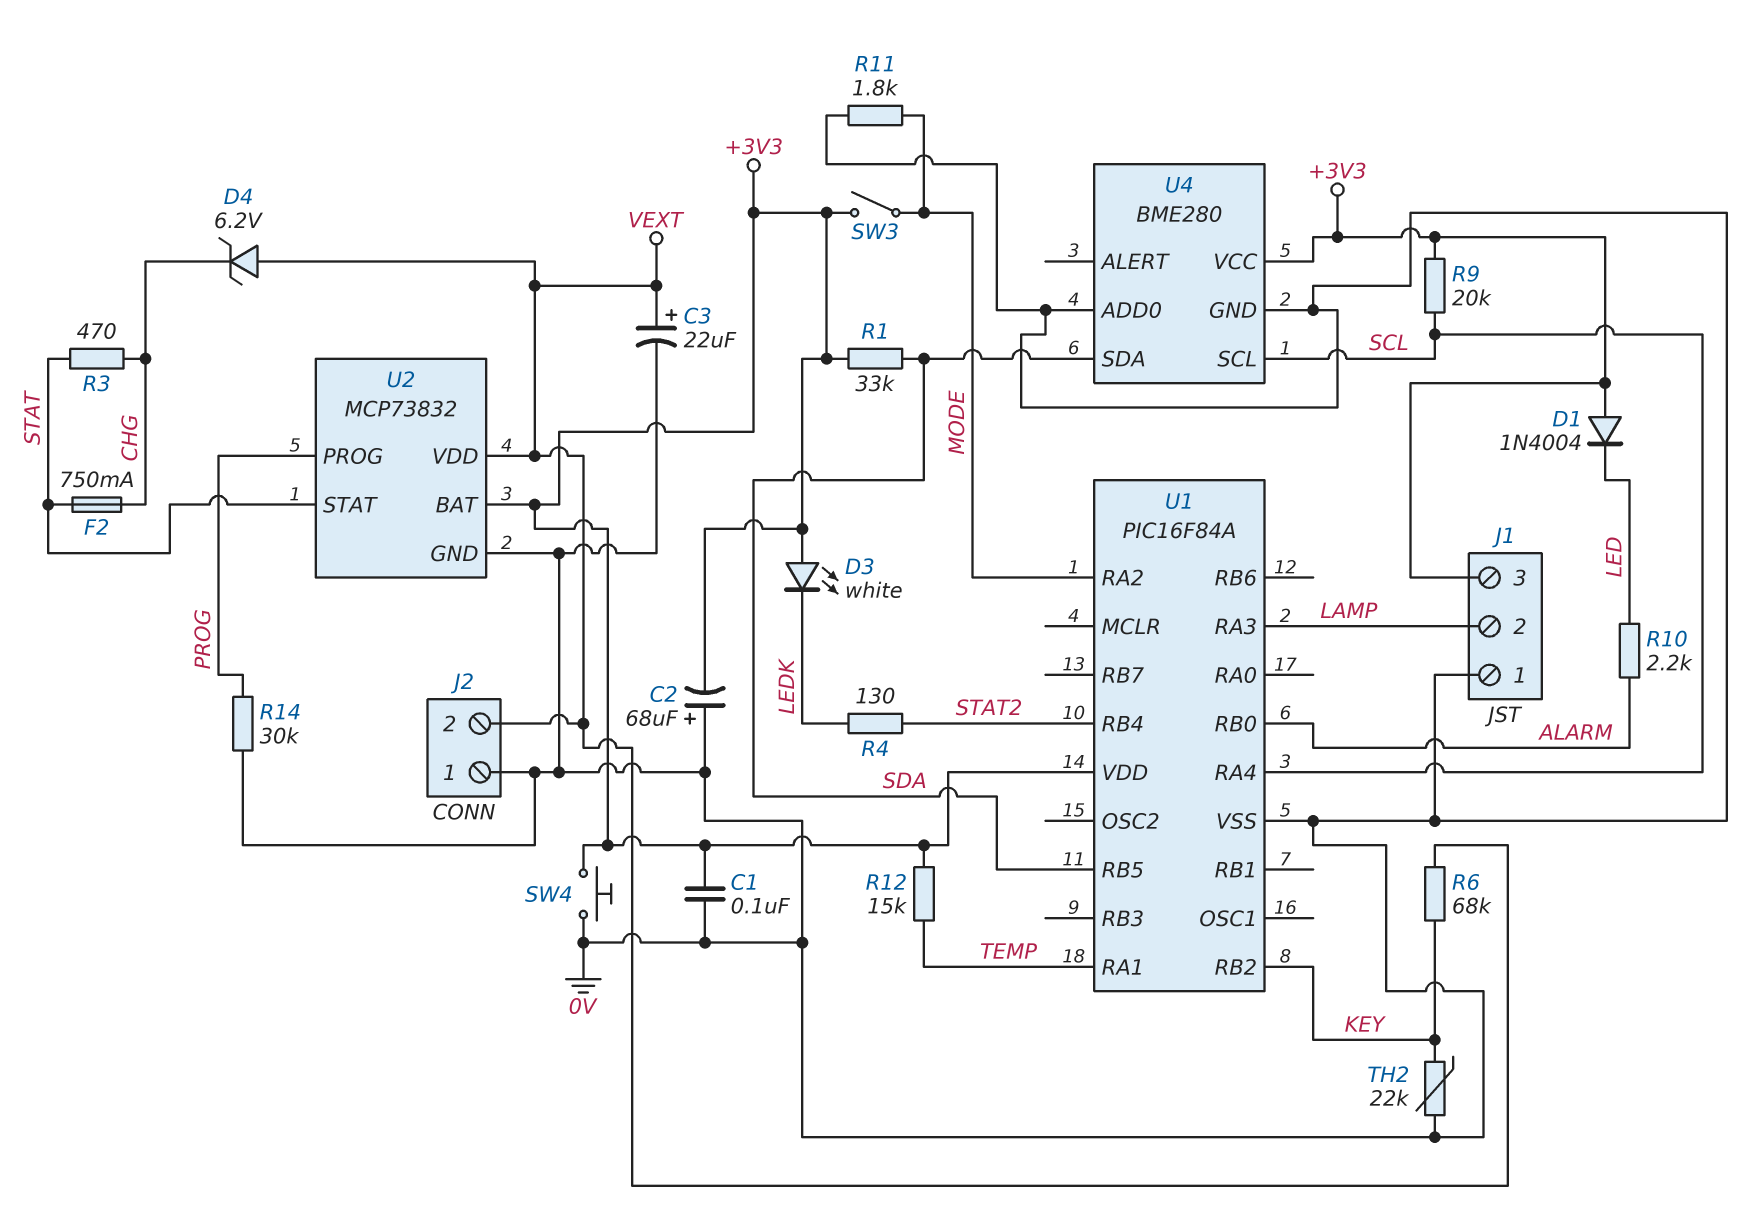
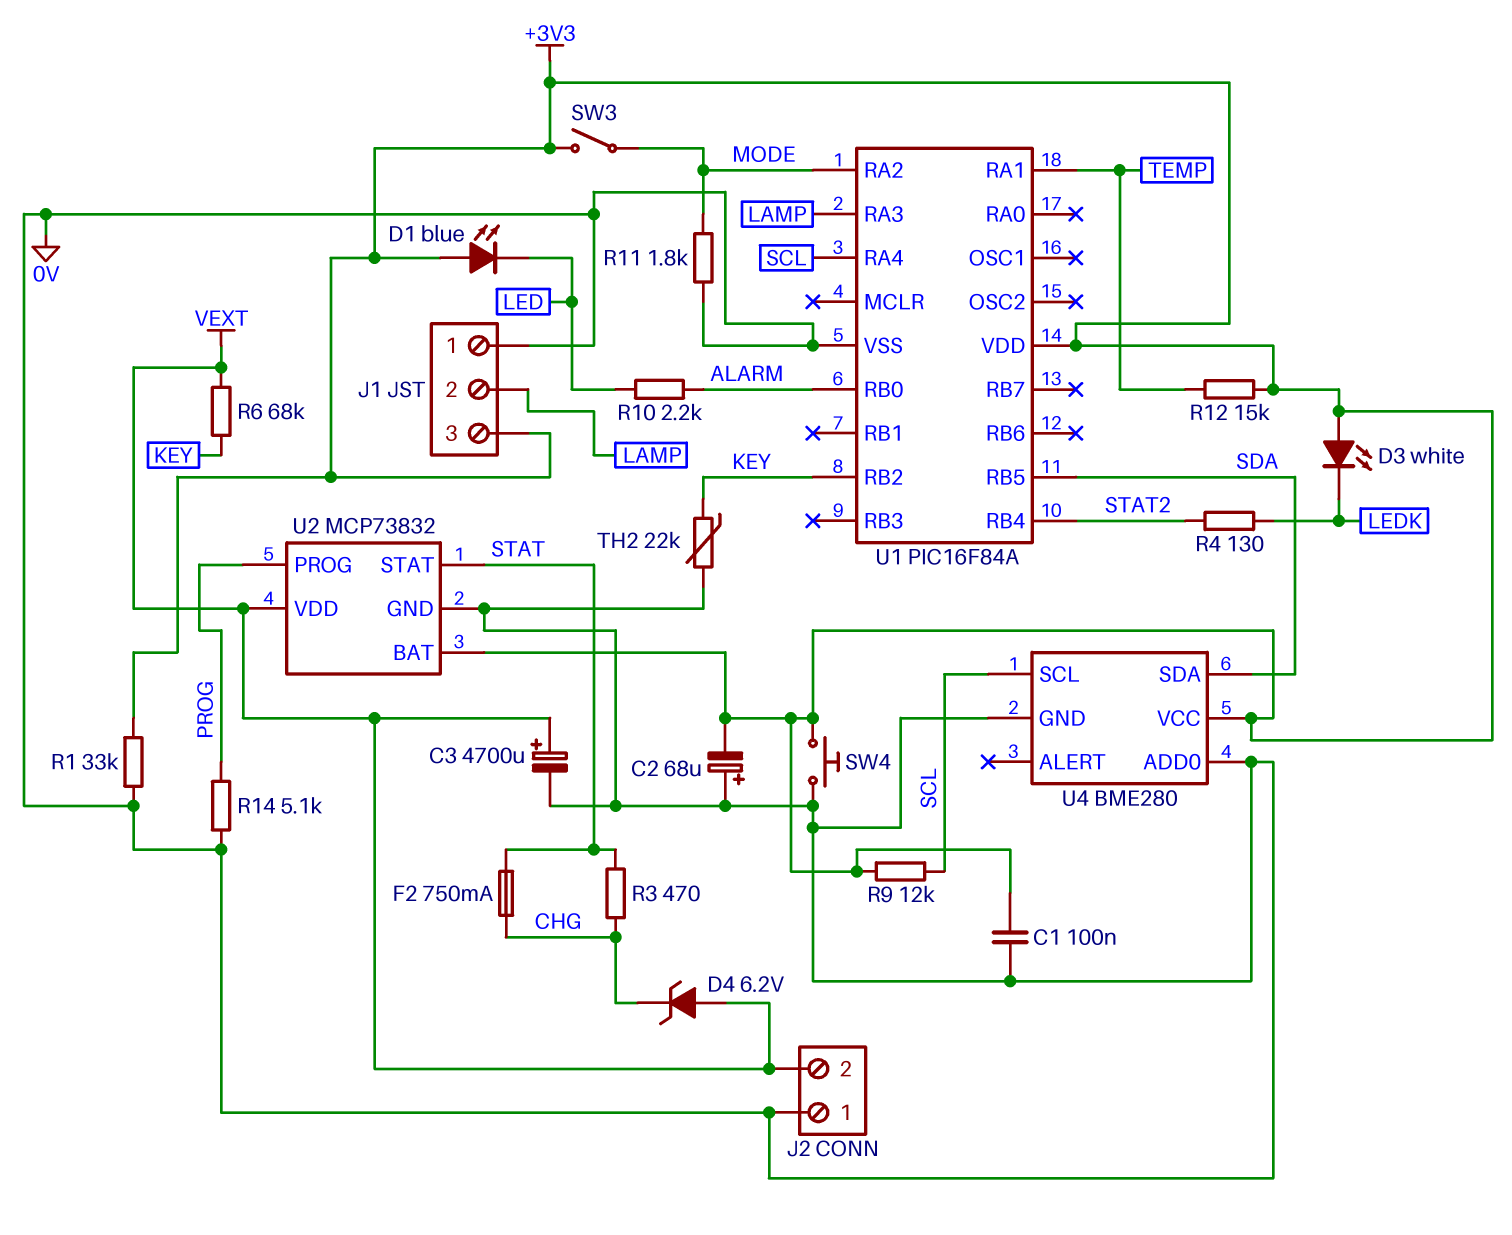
C3: 22uF (plus VEXT, minus 0V) -> 4700uF (plus VEXT, minus 0V)
D1: diode 1N4004 (A +3V3, K LED) -> LED blue (A +3V3, K LED)
R1: 33k (+3V3, SDA) -> 33k (+3V3, 0V)
R9: 20k (+3V3, SCL) -> 12k (+3V3, SCL)
R14: 30k (0V, PROG) -> 5.1k (0V, PROG)

